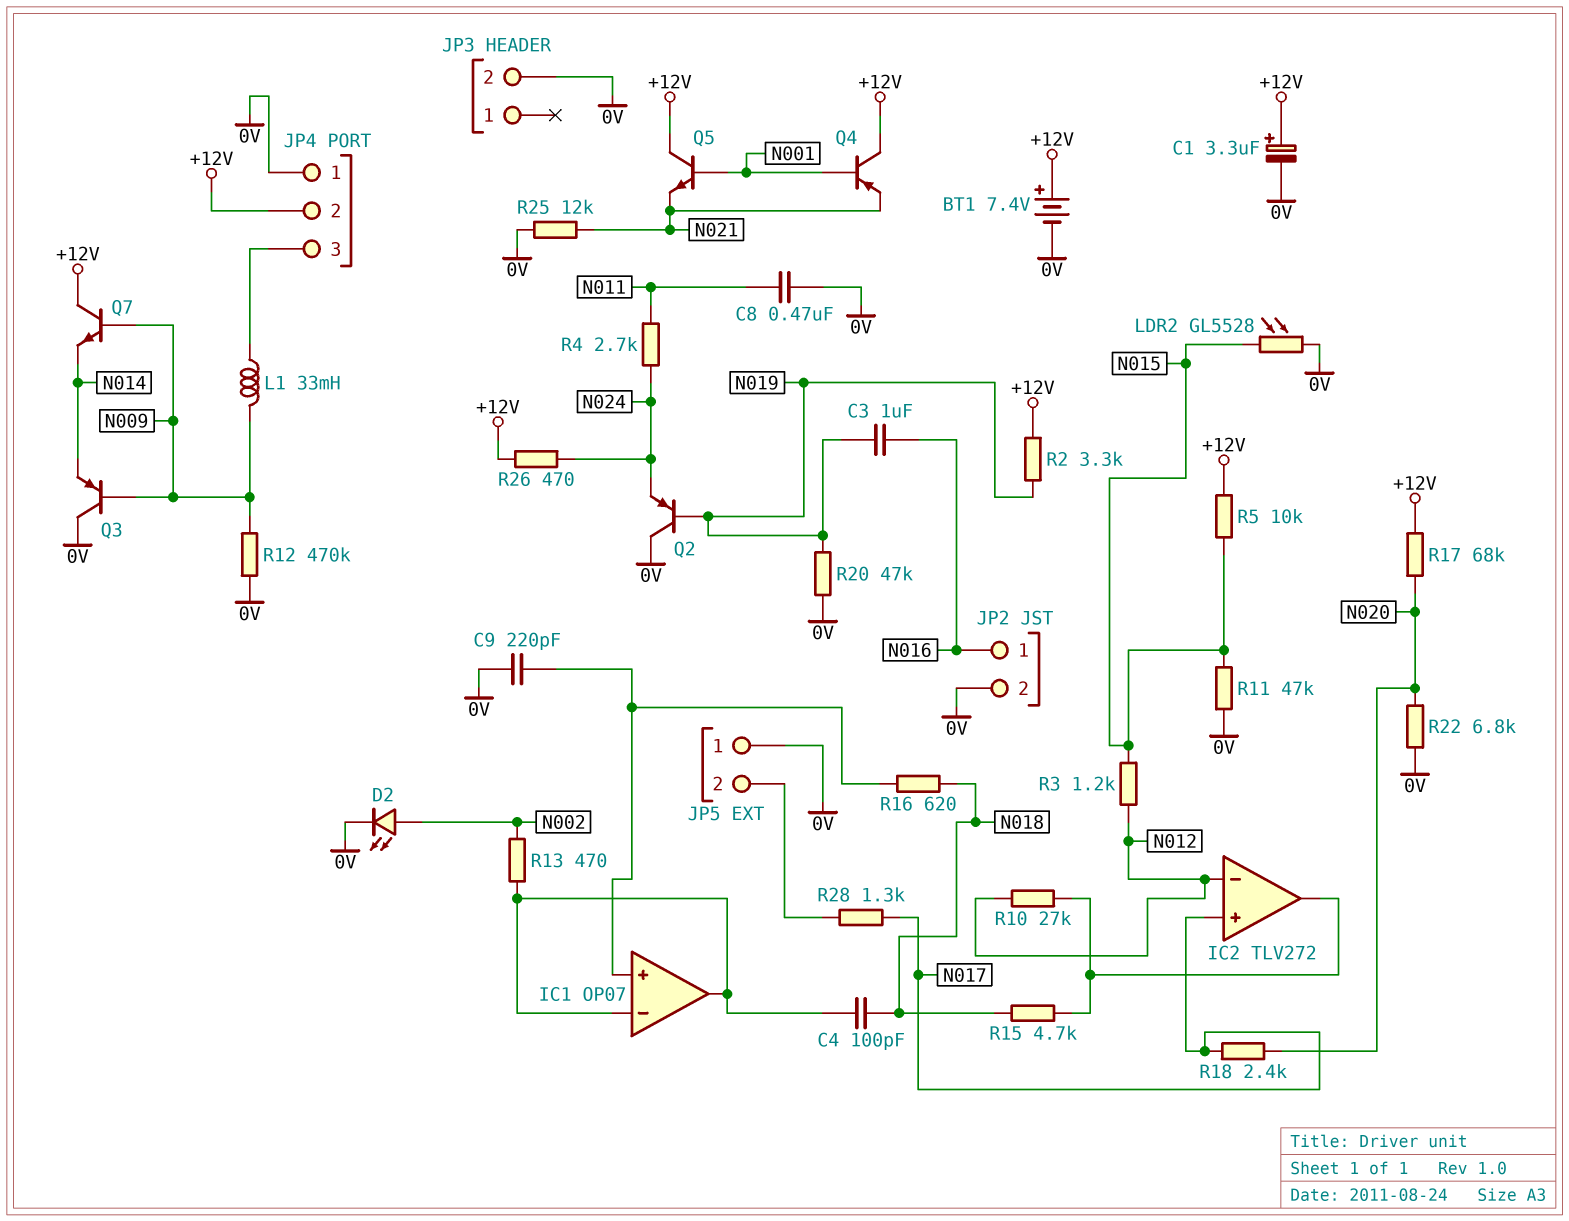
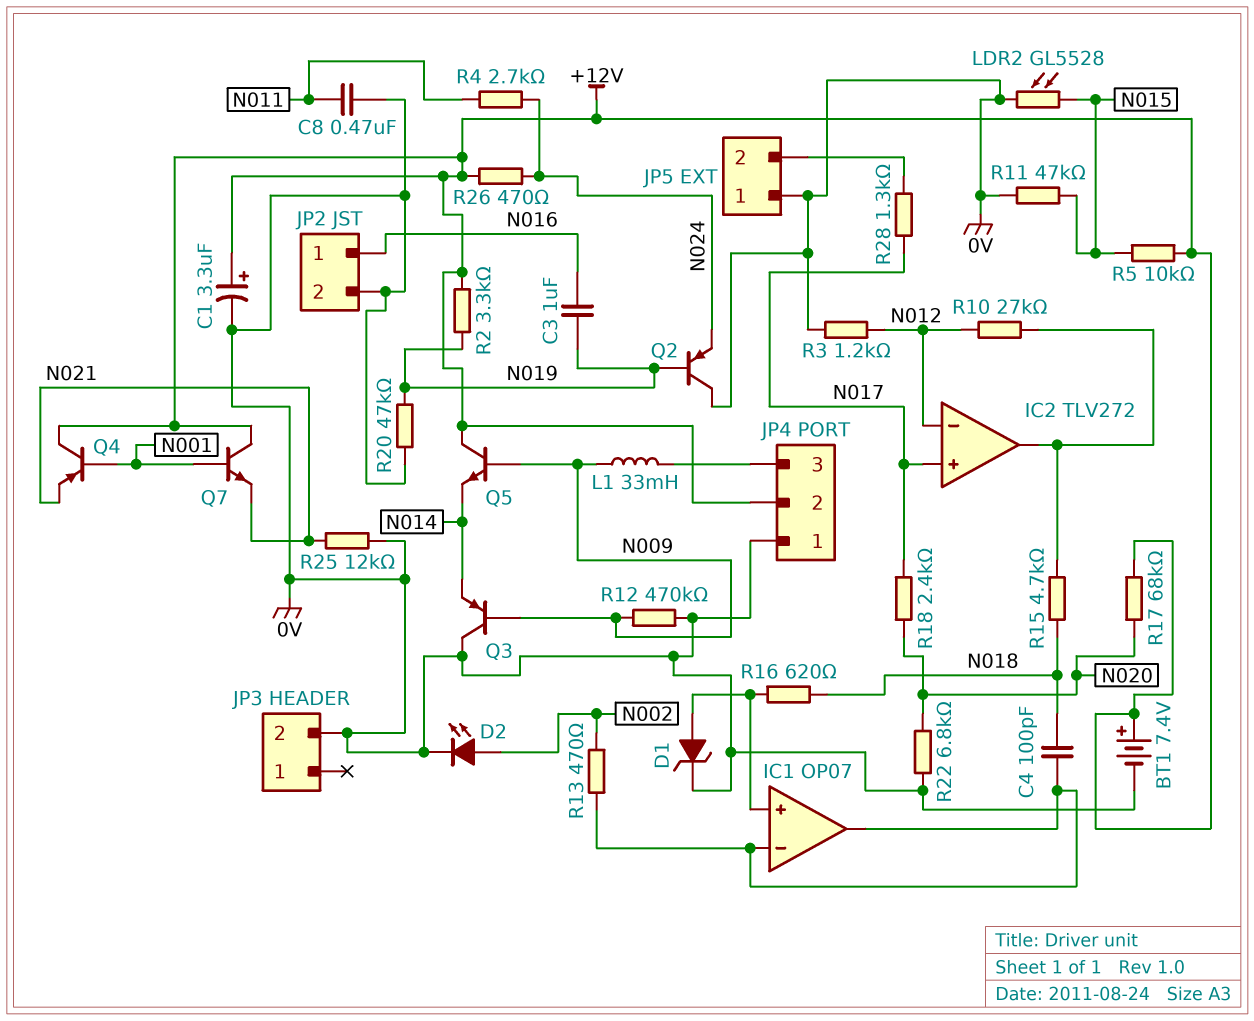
C9: 220pF (0V, IC1/in+) -> none
D1: none -> zener (A IC1/in+, K 0V)
Q5: NPN (B N001, C +12V, E N021) -> NPN (B N009, C +12V, E N014)
Q7: NPN (B N009, C +12V, E N014) -> NPN (B N001, C +12V, E N021)
R3: 1.2k (N012, N015) -> 1.2k (0V, N012)

